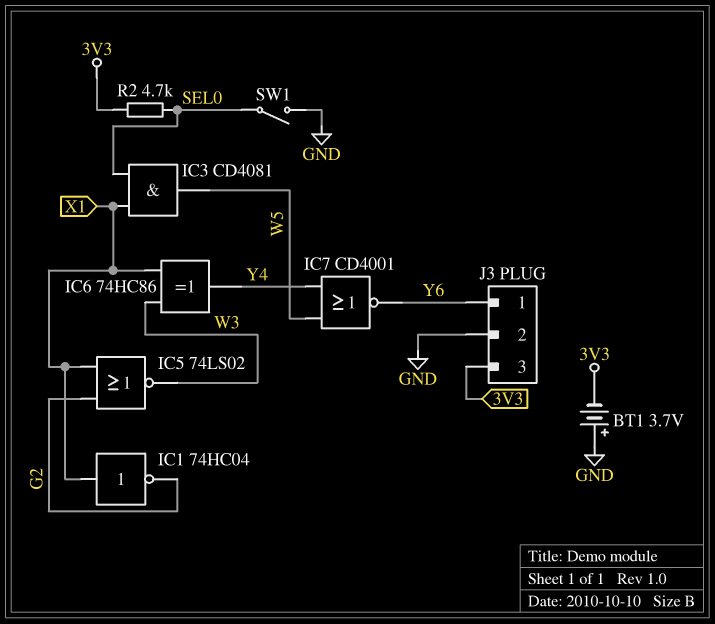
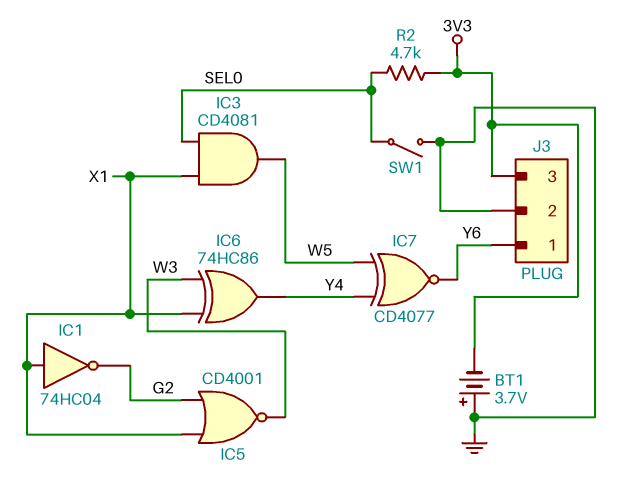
IC5: NOR 74LS02 (in G2, in X1, out W3) -> NOR CD4001 (in G2, in X1, out W3)
IC7: NOR CD4001 (in W5, in Y4, out Y6) -> XNOR CD4077 (in W5, in Y4, out Y6)

